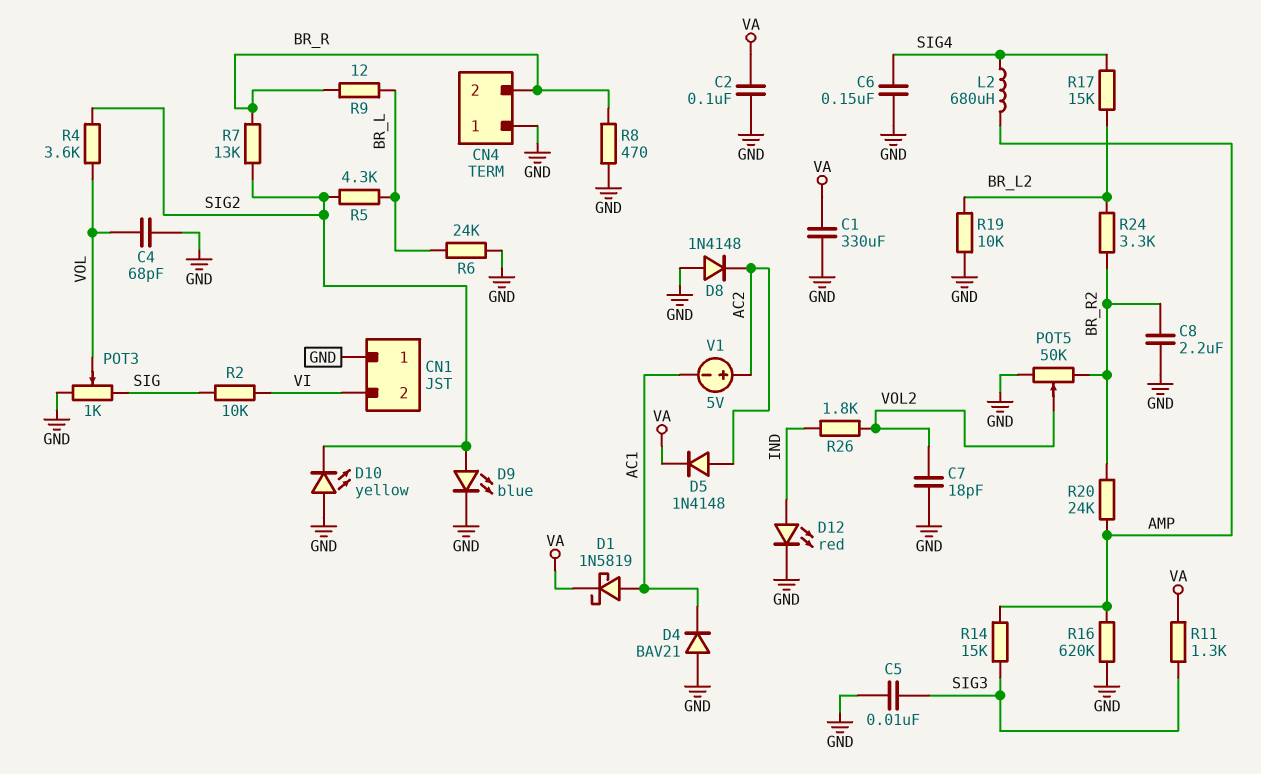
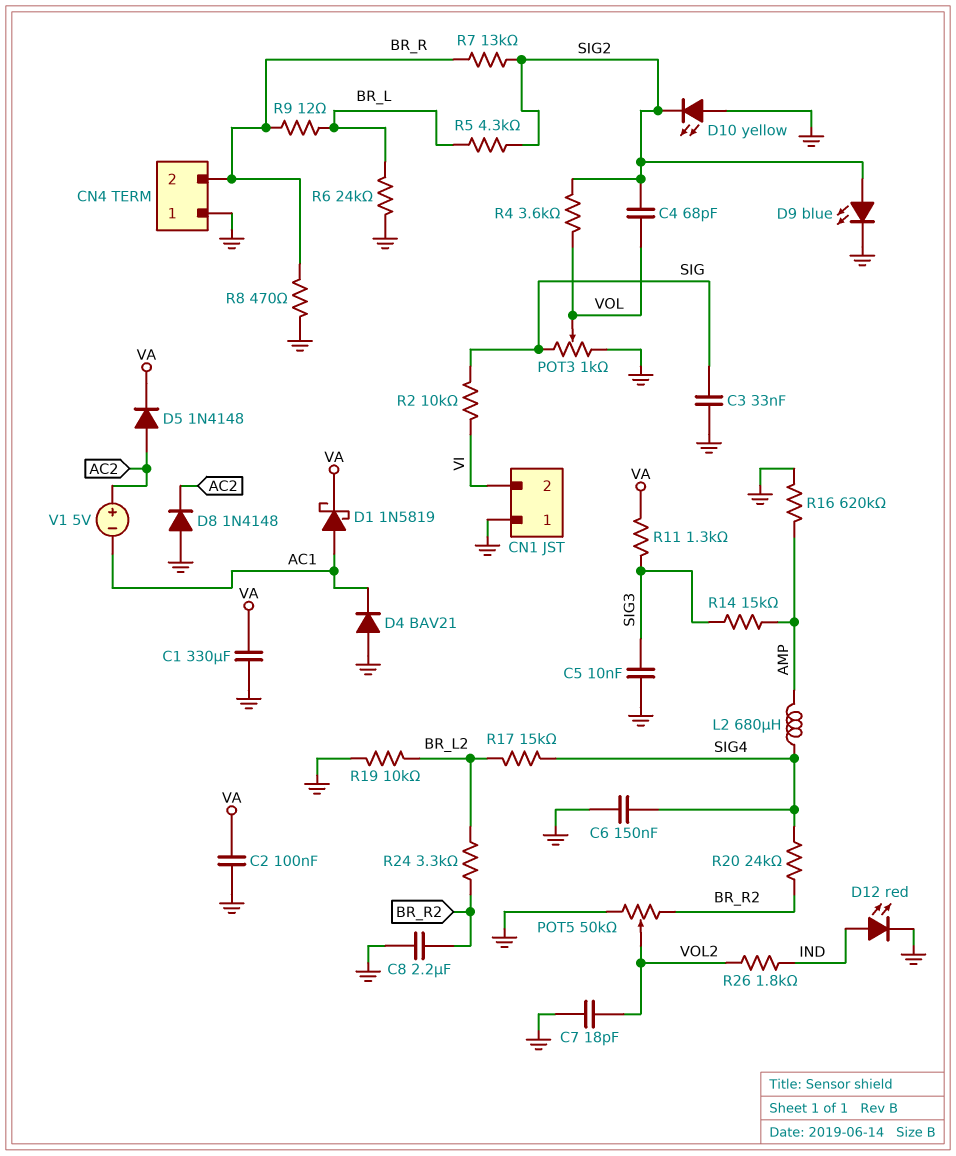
C3: none -> 33nF (GND, SIG)
C4: 68pF (GND, VOL) -> 68pF (SIG2, VOL)
R20: 24k (AMP, BR_R2) -> 24k (BR_R2, SIG4)

